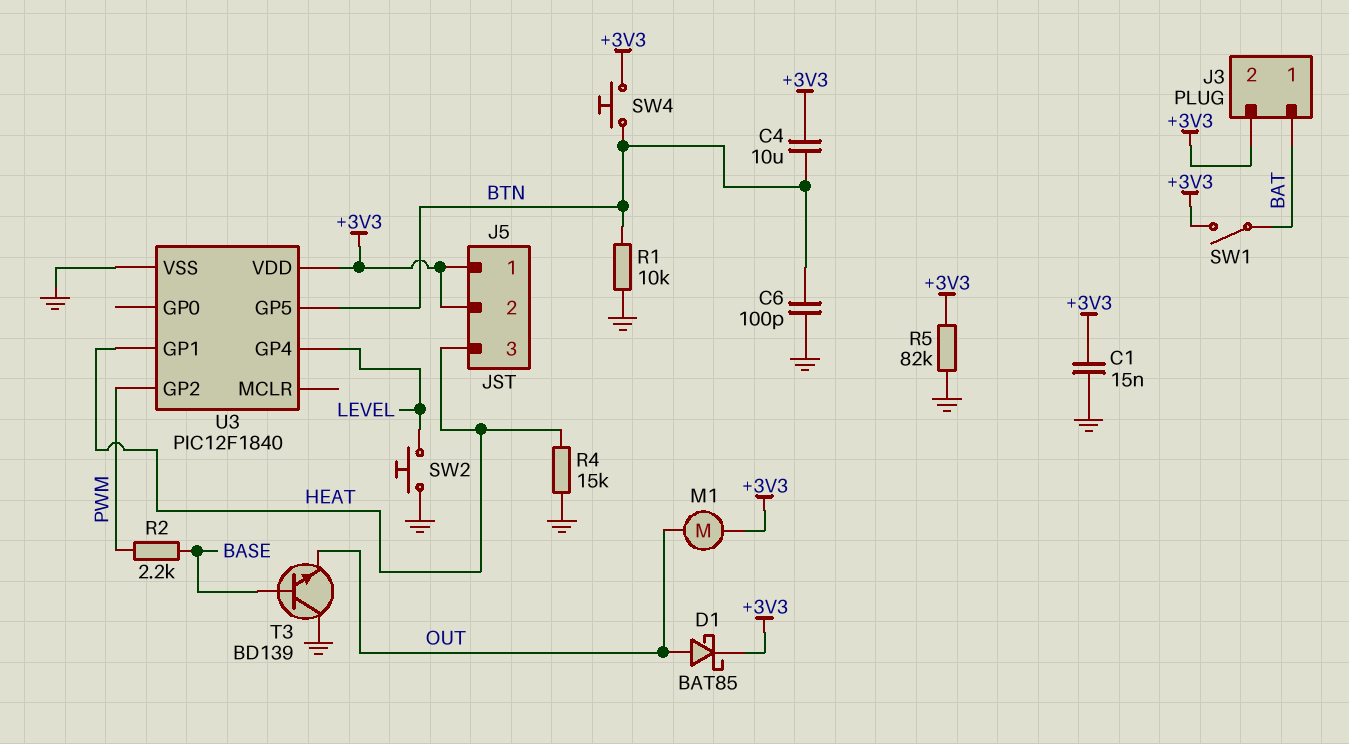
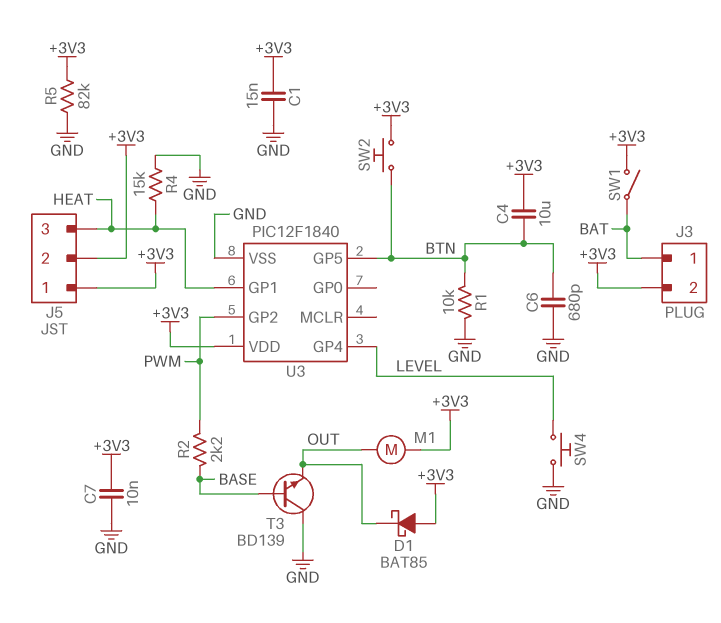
C6: 100pF (BTN, GND) -> 680pF (BTN, GND)
C7: none -> 10nF (+3V3, GND)
D1: schottky BAT85 (A OUT, K +3V3) -> schottky BAT85 (A +3V3, K OUT)
SW2: button (GND, LEVEL) -> button (+3V3, BTN)
SW4: button (+3V3, BTN) -> button (GND, LEVEL)

